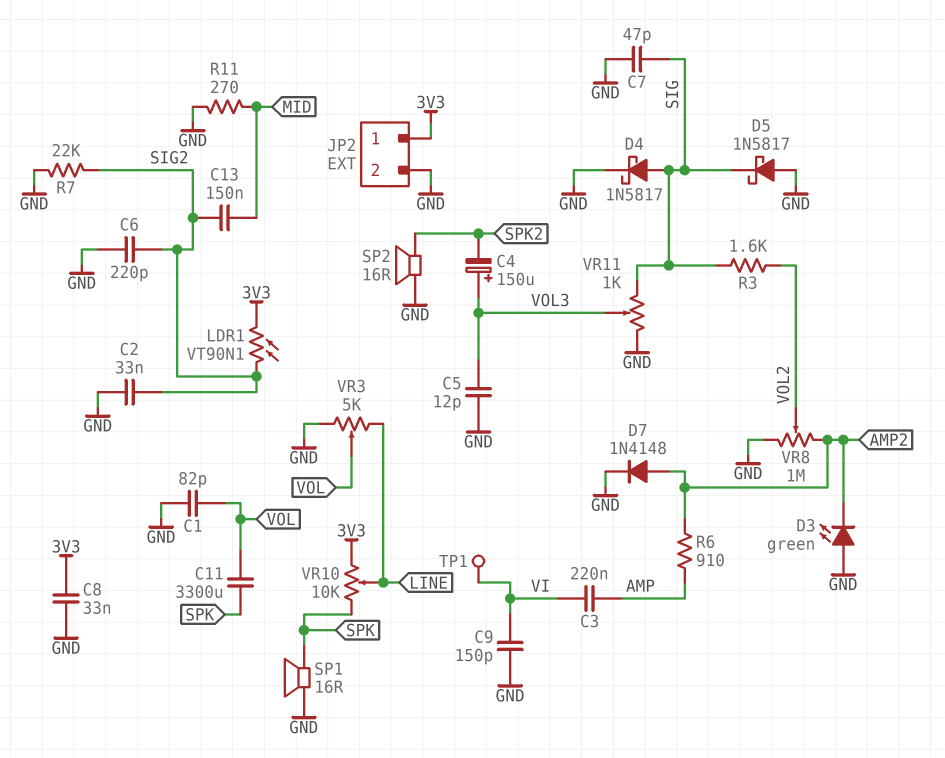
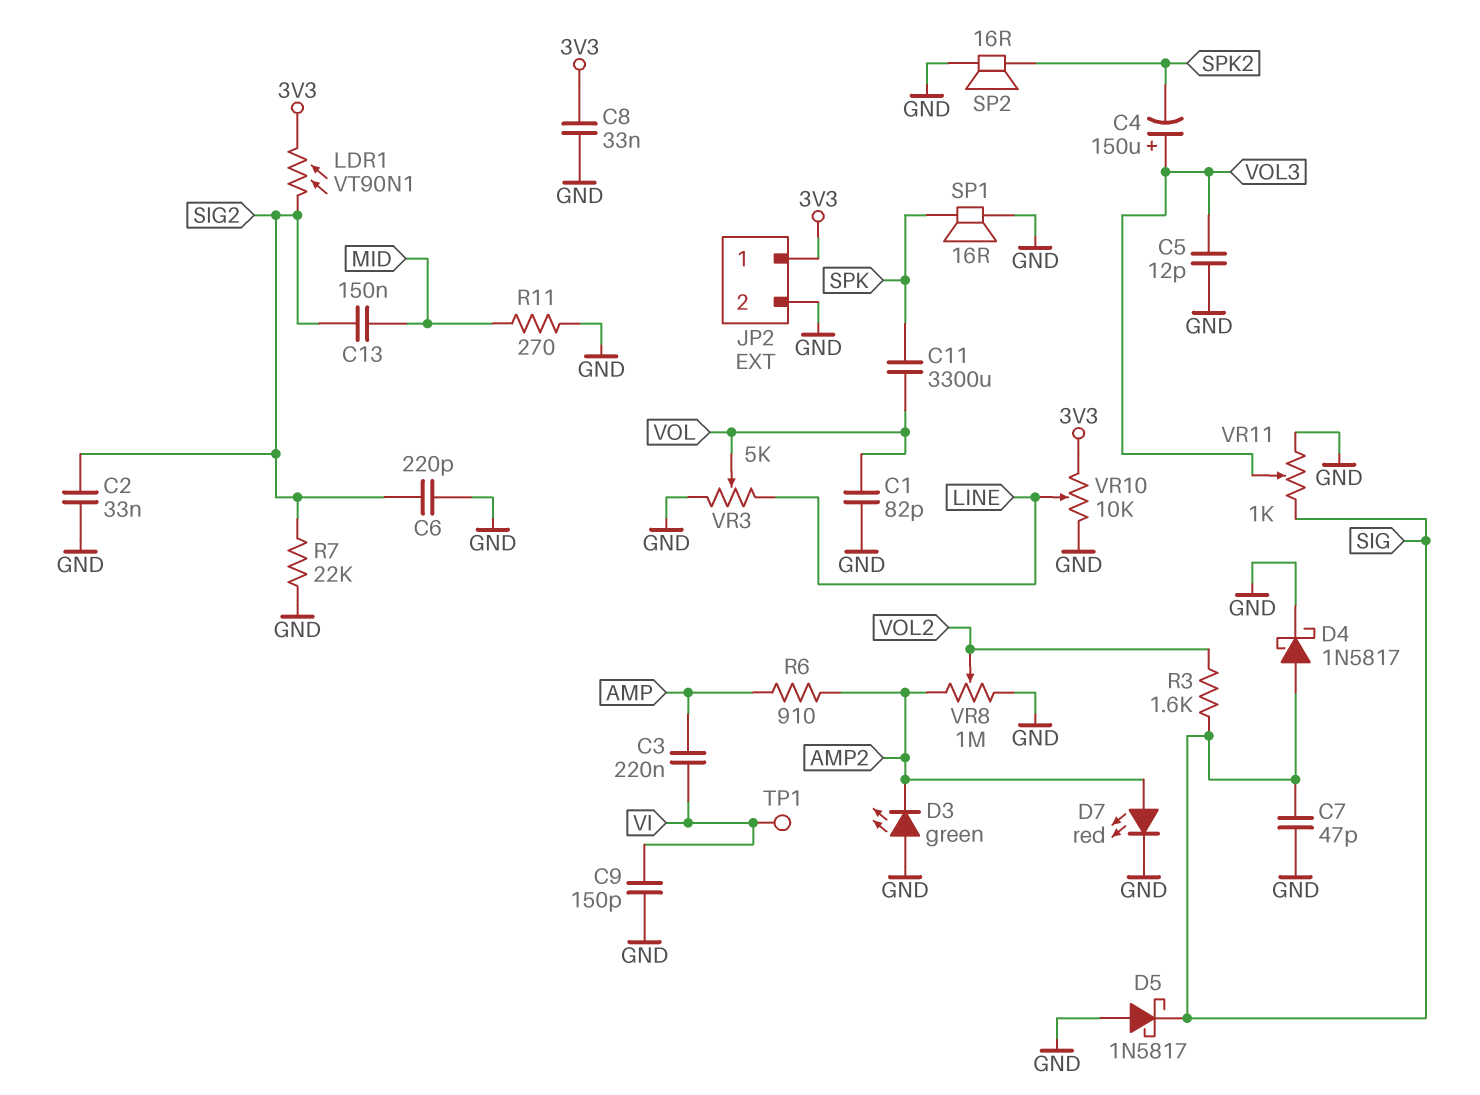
D7: diode 1N4148 (A AMP2, K GND) -> LED red (A AMP2, K GND)
VR10: 10k (3V3, SPK, wiper LINE) -> 10k (3V3, GND, wiper LINE)

